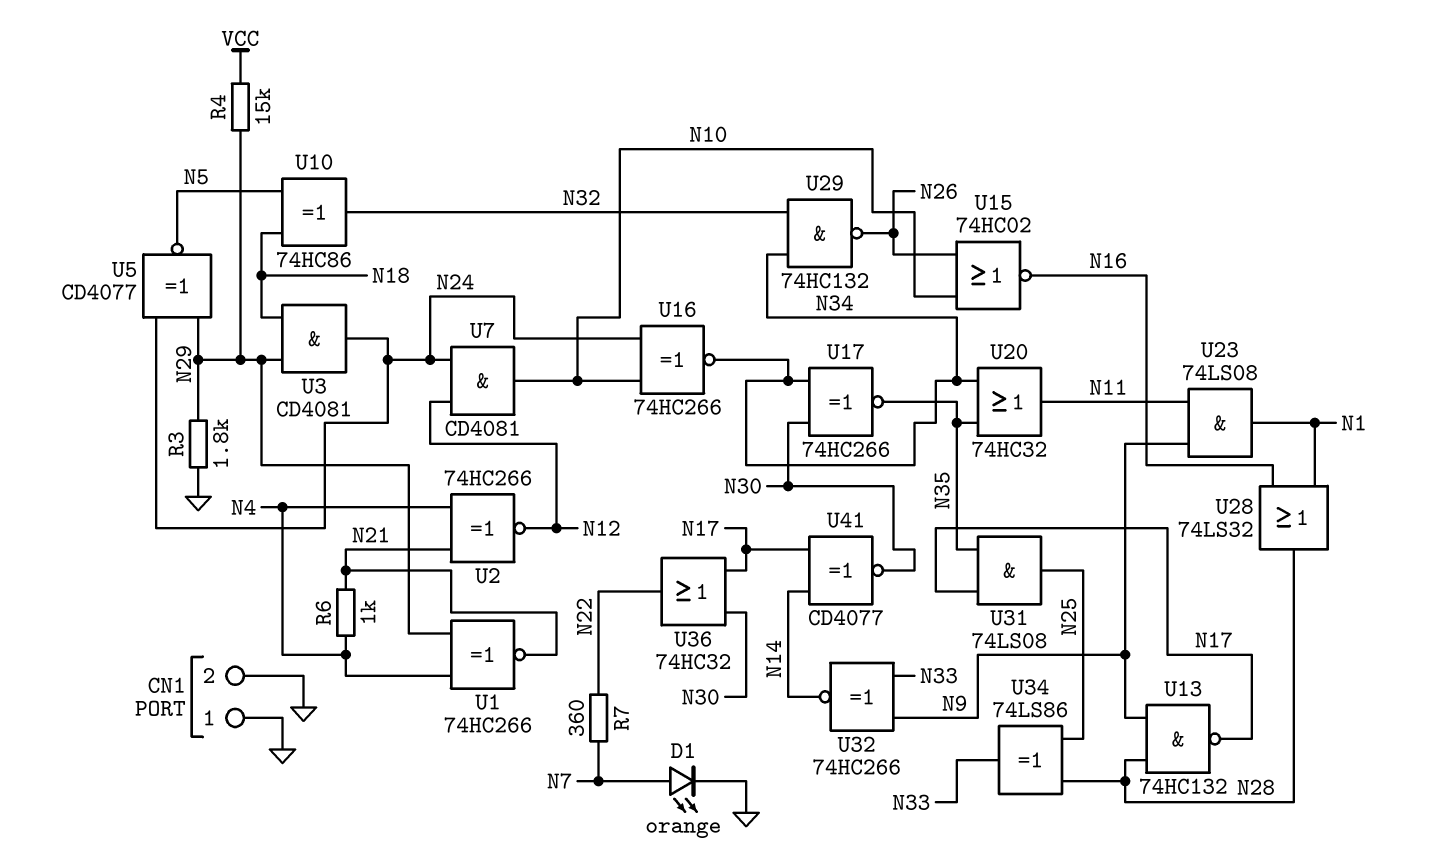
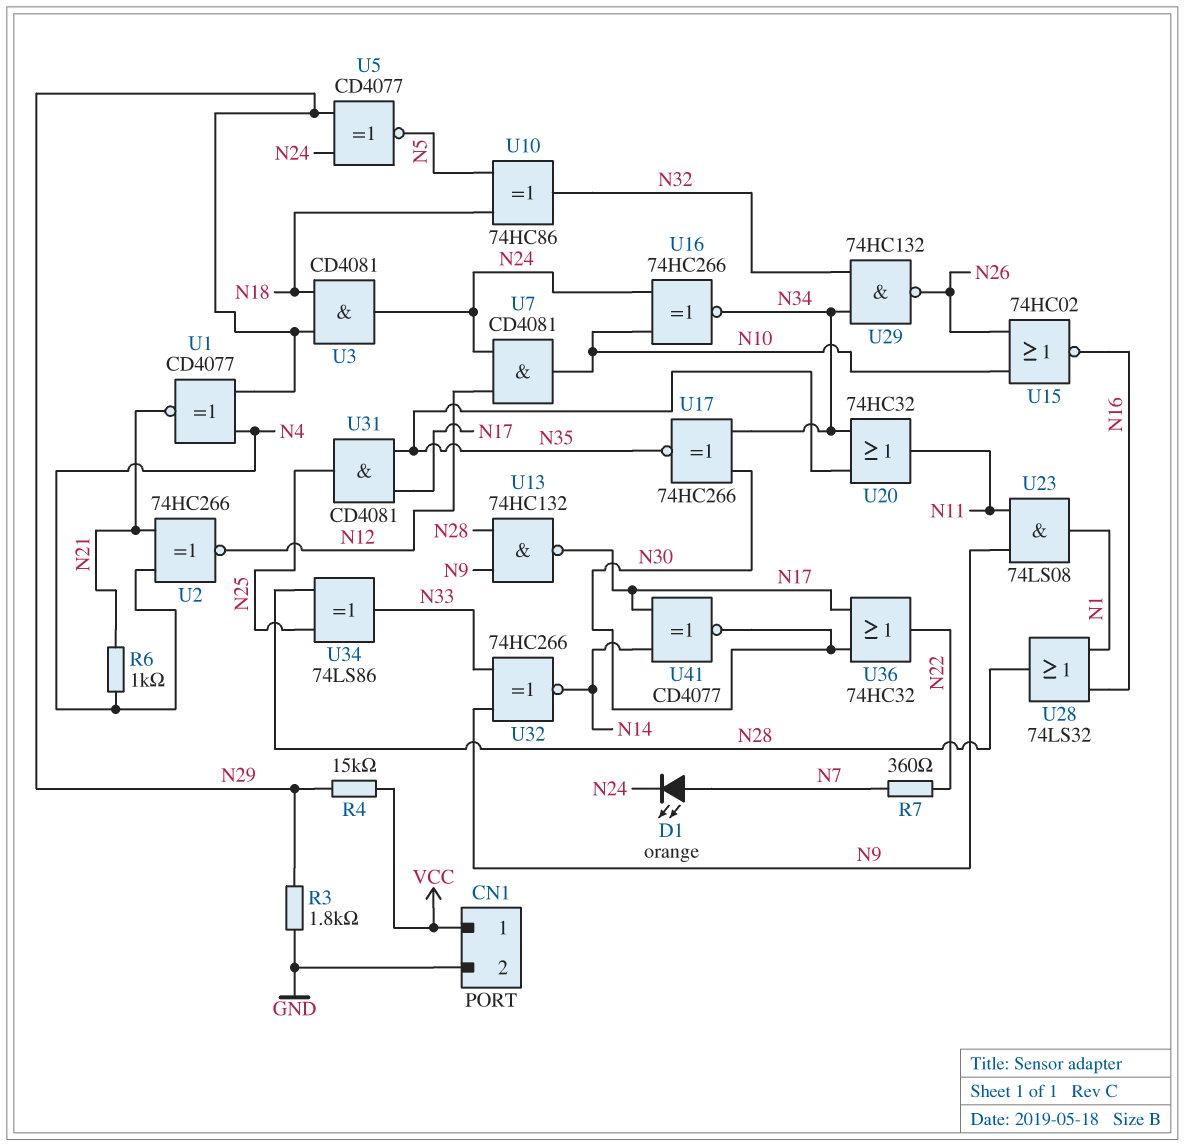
CN1 pin 1: GND -> VCC
D1: LED orange (A N7, K GND) -> LED orange (A N7, K N24)
U1: XNOR 74HC266 (in N4, in N29, out N21) -> XNOR CD4077 (in N4, in N29, out N21)
U31: AND 74LS08 (in N17, in N35, out N25) -> AND CD4081 (in N17, in N35, out N25)

